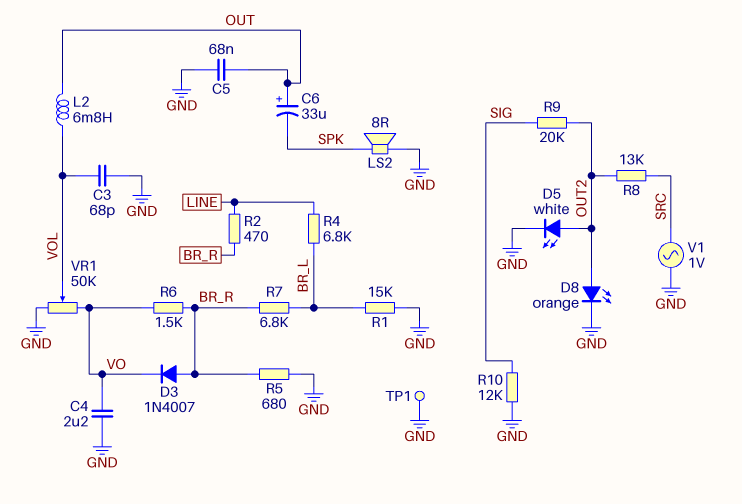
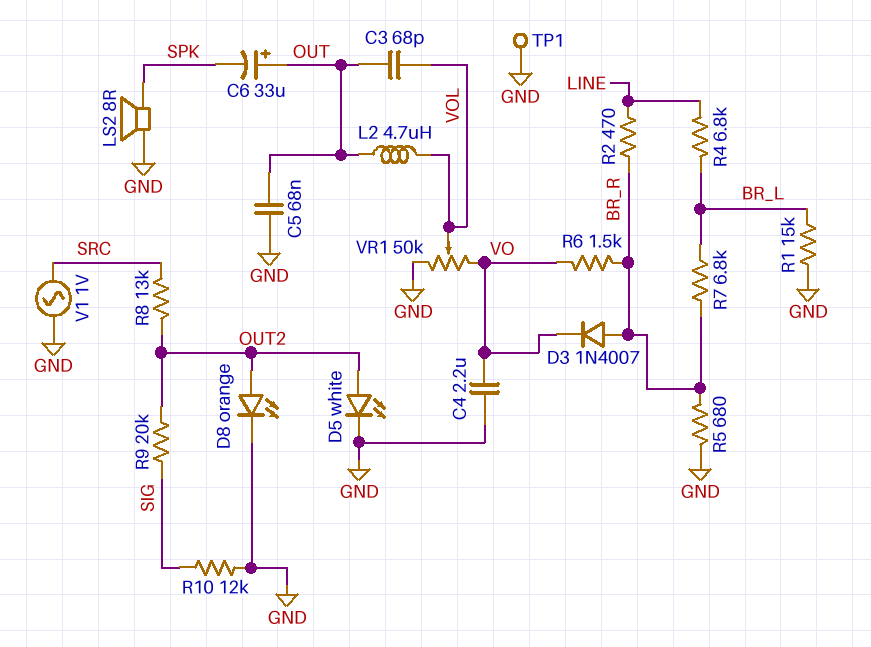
C3: 68pF (GND, VOL) -> 68pF (OUT, VOL)
L2: 6.8mH (OUT, VOL) -> 4.7uH (OUT, VOL)

